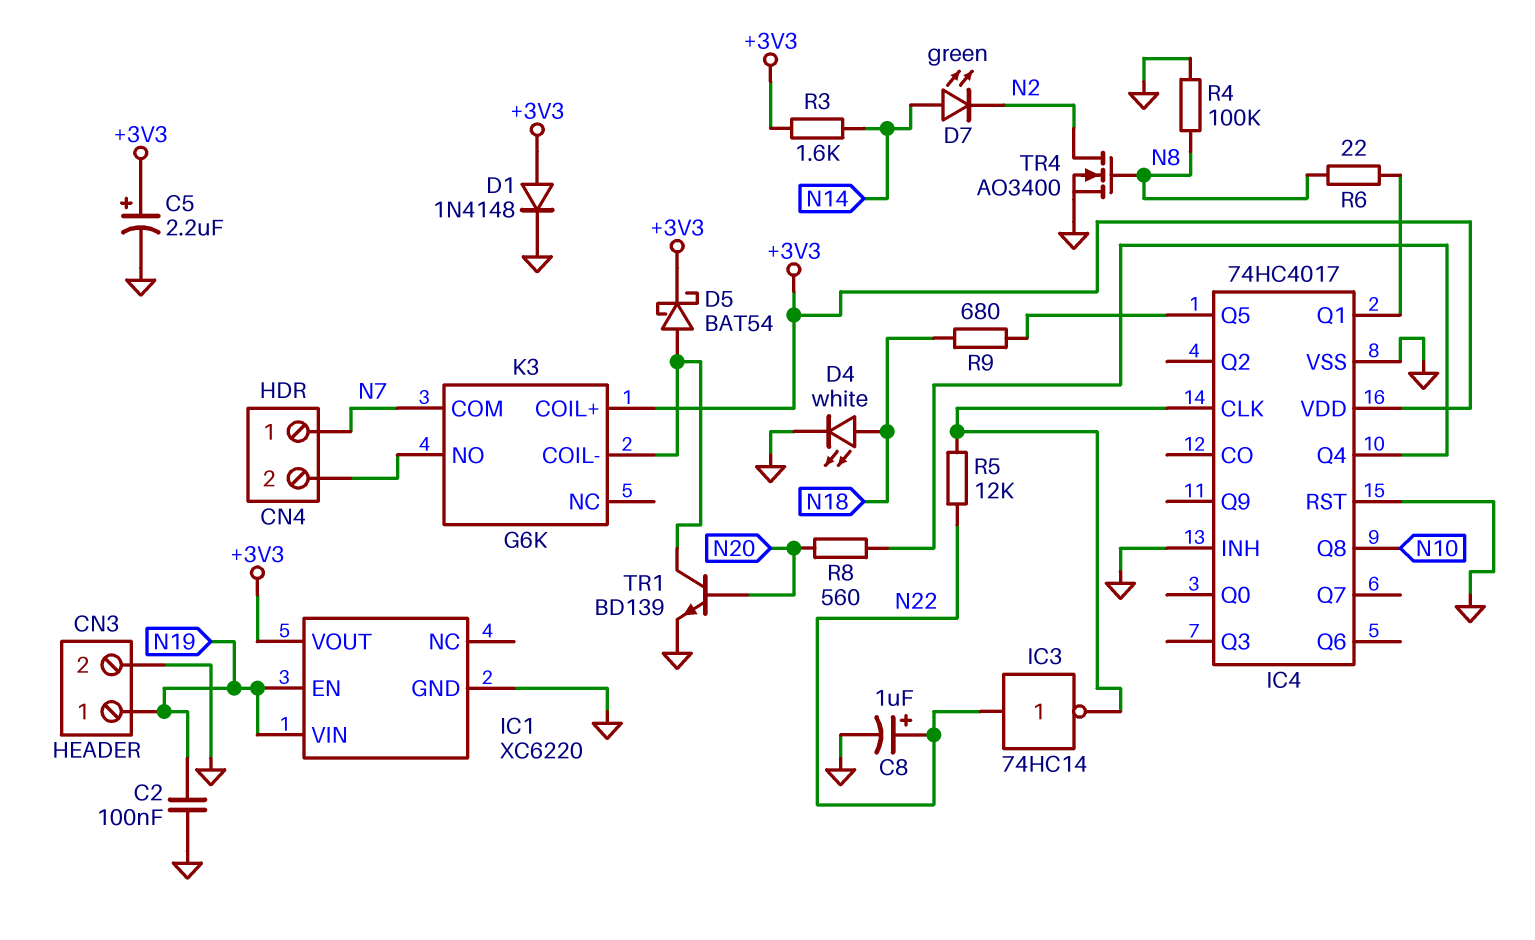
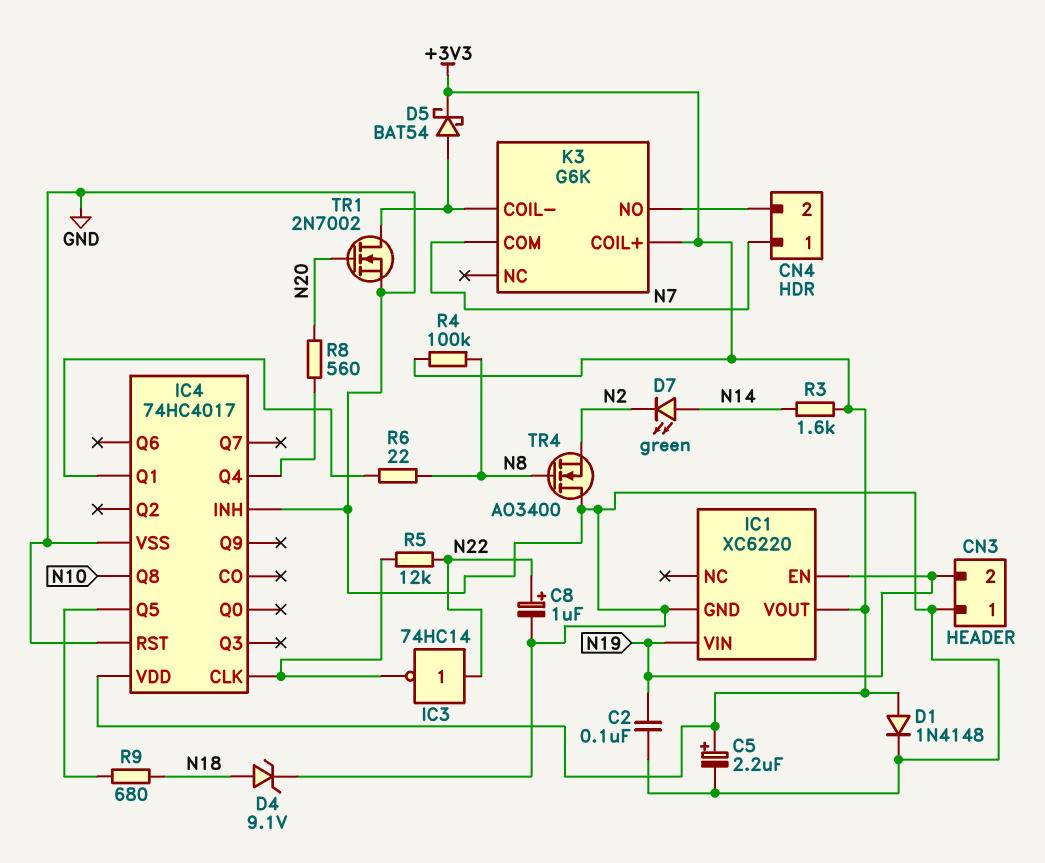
CN3 pin 1: N19 -> GND
CN3 pin 2: GND -> N19
D4: LED white (A N18, K GND) -> zener 9.1V (A N18, K GND)
R4: 100k (GND, N8) -> 100k (+3V3, N8)
TR1: NPN BD139 (B N20, C K3/COIL-, E GND) -> NMOS 2N7002 (G N20, D K3/COIL-, S GND)
TR4: NMOS AO3400 (G N8, D N2, S GND) -> NMOS AO3400 (G N8, D GND, S N2)

